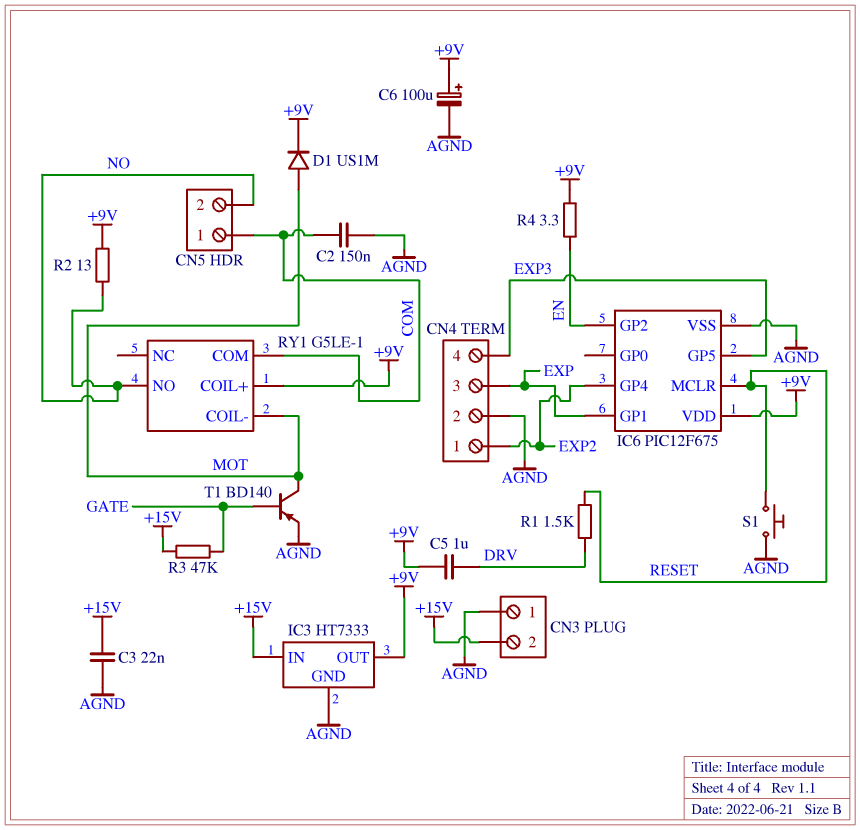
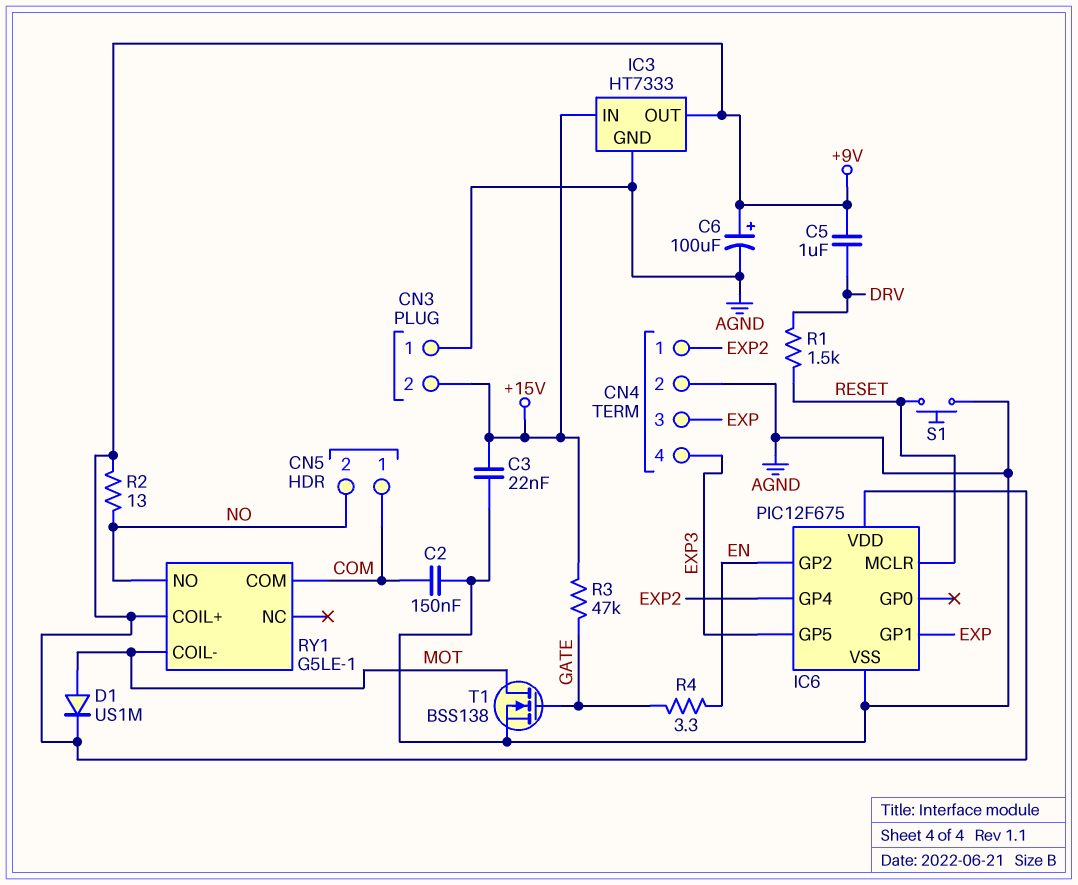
R4: 3.3 (+9V, EN) -> 3.3 (EN, GATE)
T1: PNP BD140 (B GATE, C MOT, E AGND) -> NMOS BSS138 (G GATE, D MOT, S AGND)

